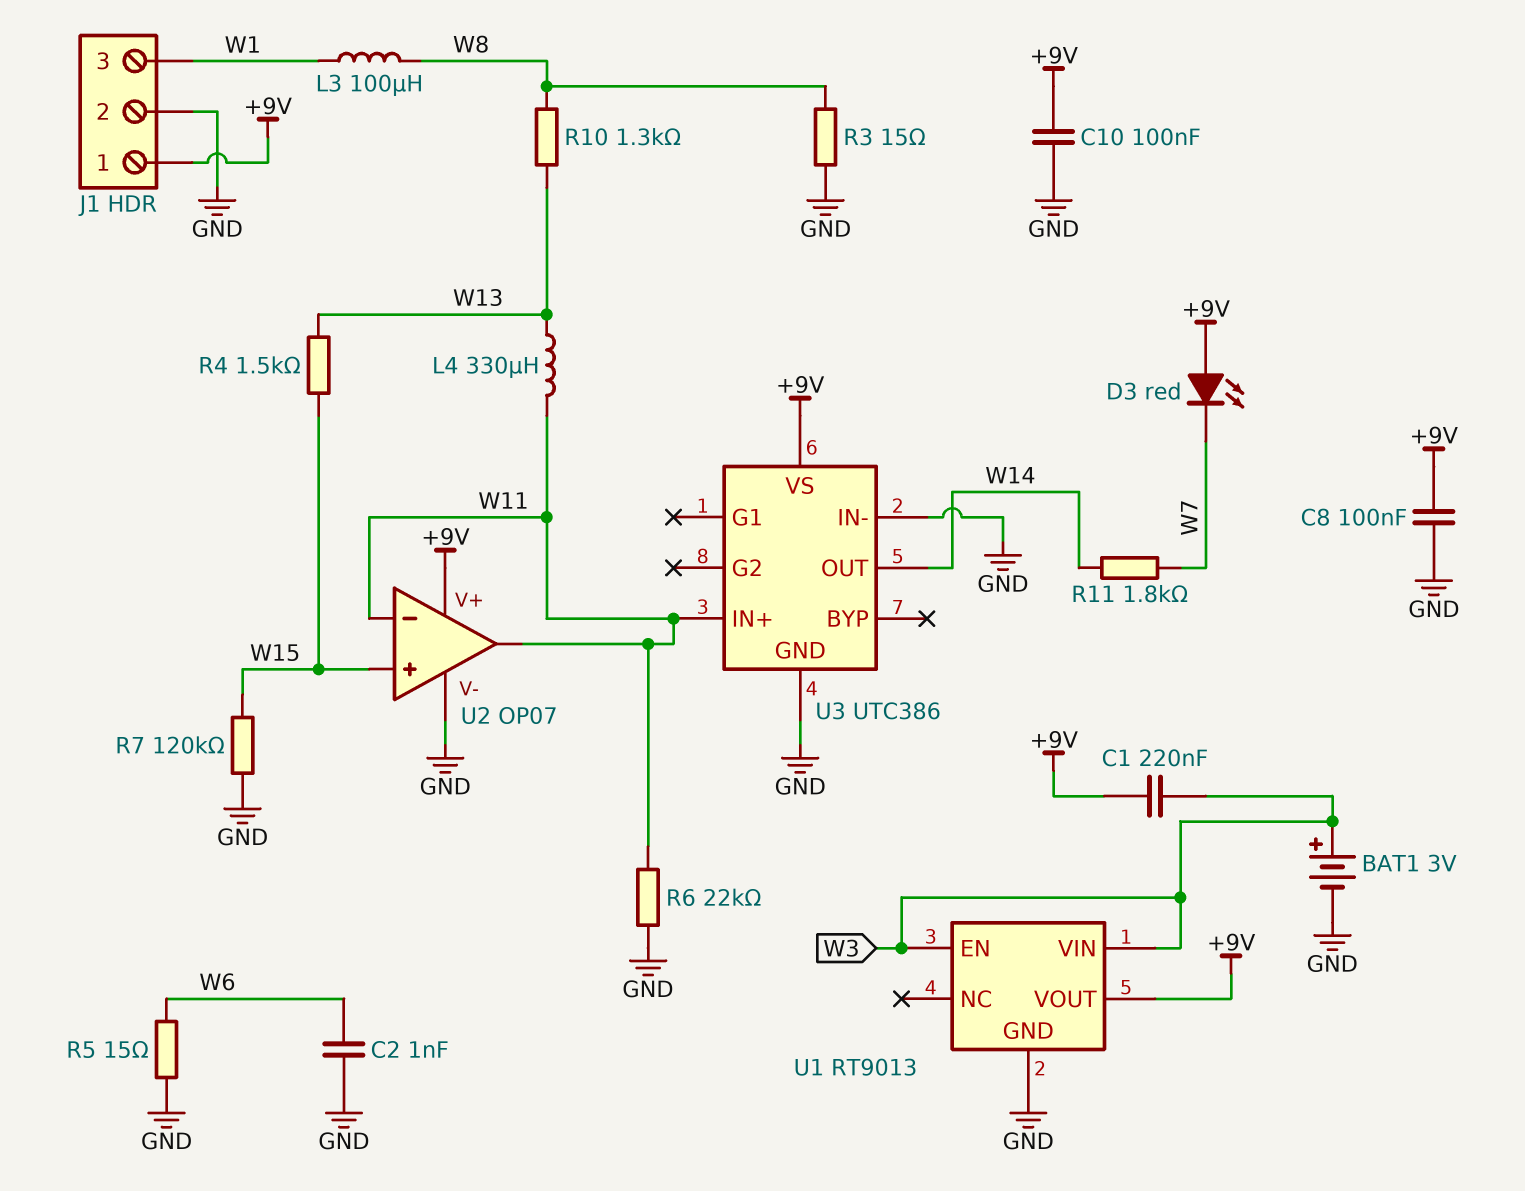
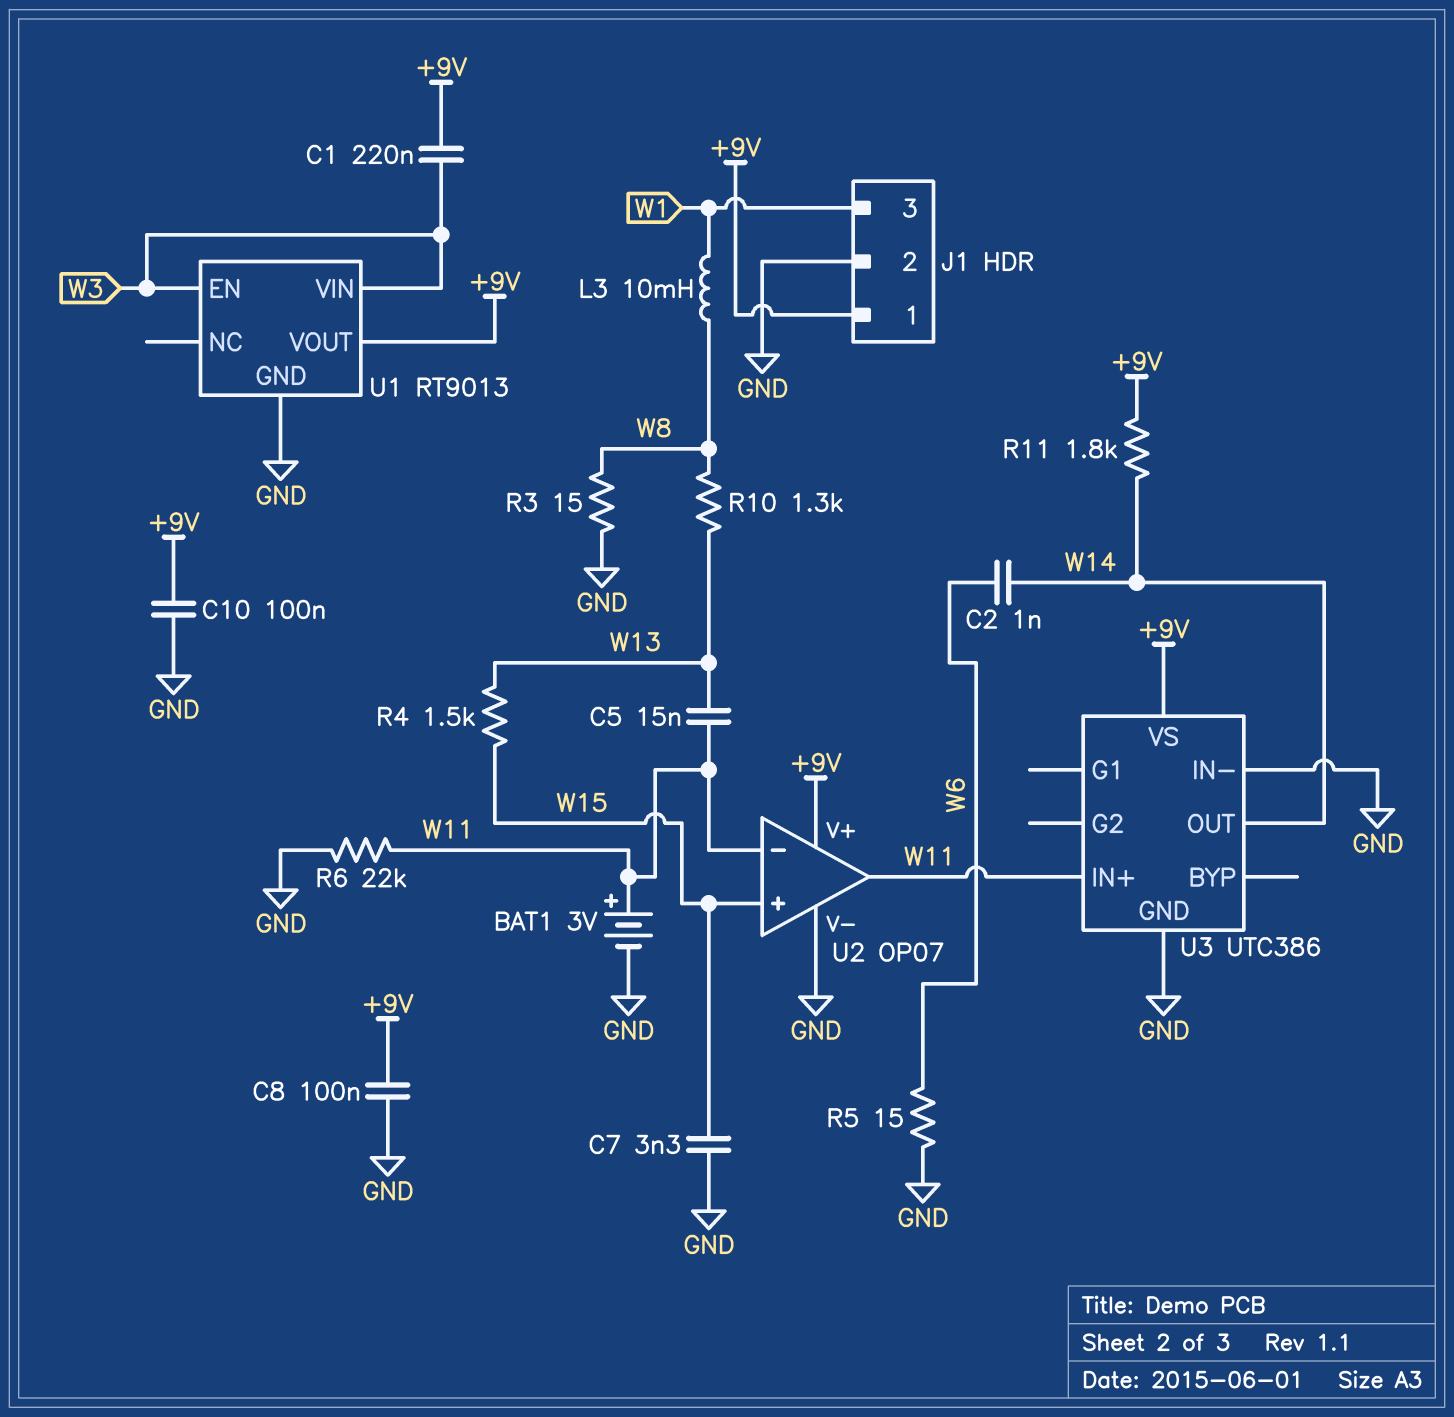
BAT1: 3V (plus W3, minus GND) -> 3V (plus W11, minus GND)
C2: 1nF (GND, W6) -> 1nF (W6, W14)
C5: none -> 15nF (W11, W13)
C7: none -> 3.3nF (GND, W15)
D3: LED red (A +9V, K W7) -> none
L3: 100uH (W1, W8) -> 10mH (W1, W8)
L4: 330uH (W11, W13) -> none
R7: 120k (GND, W15) -> none
R11: 1.8k (W7, W14) -> 1.8k (+9V, W14)

